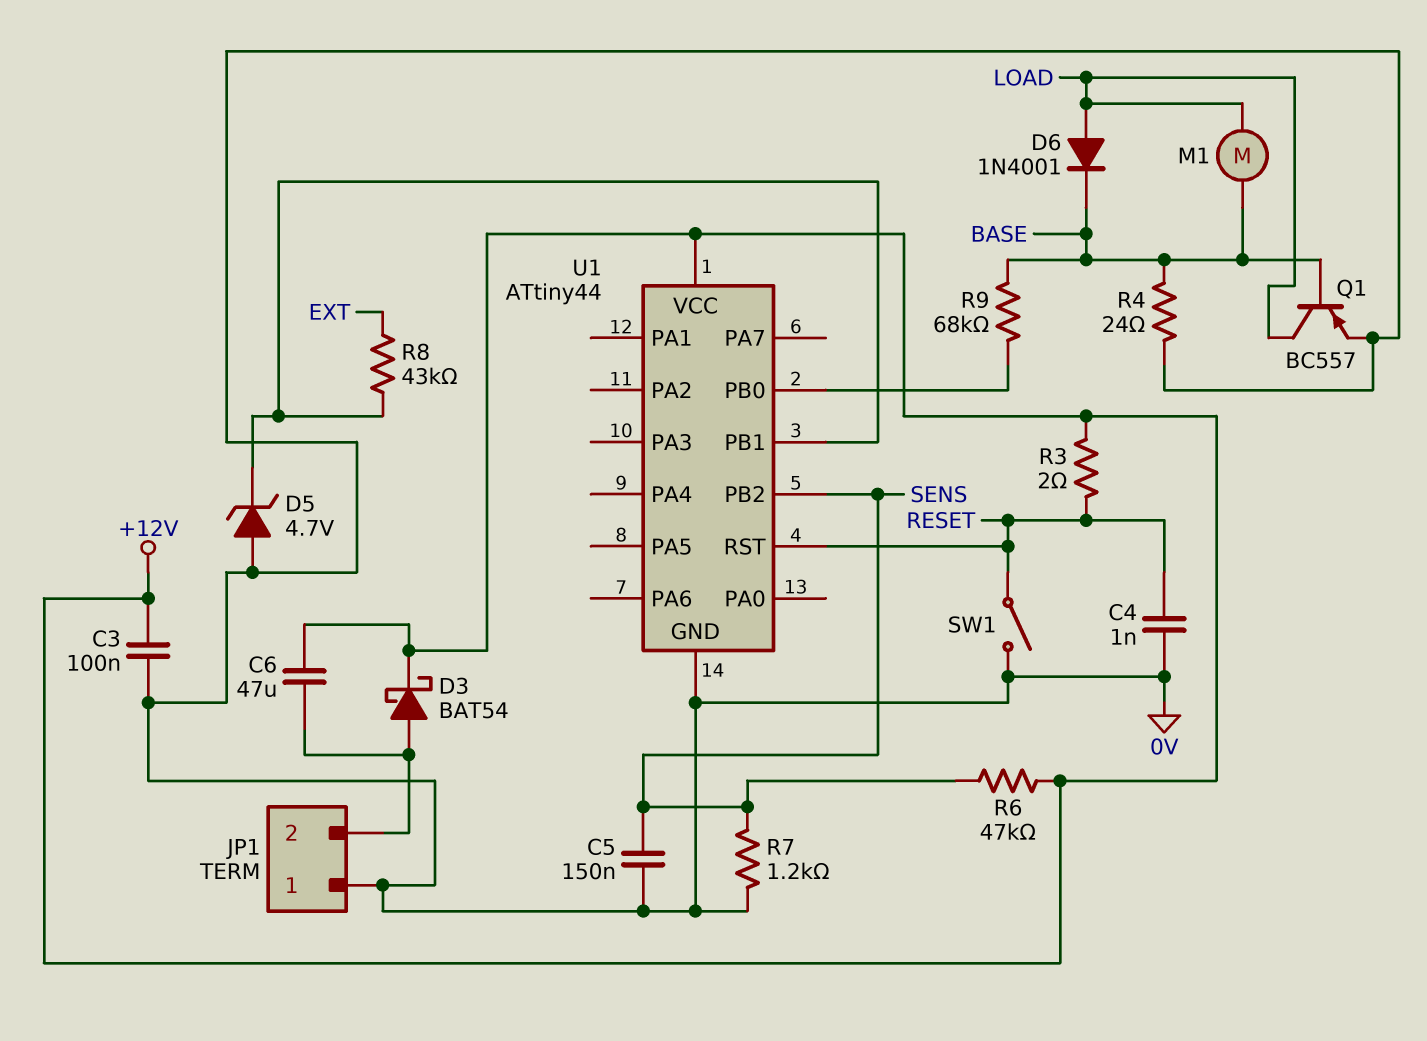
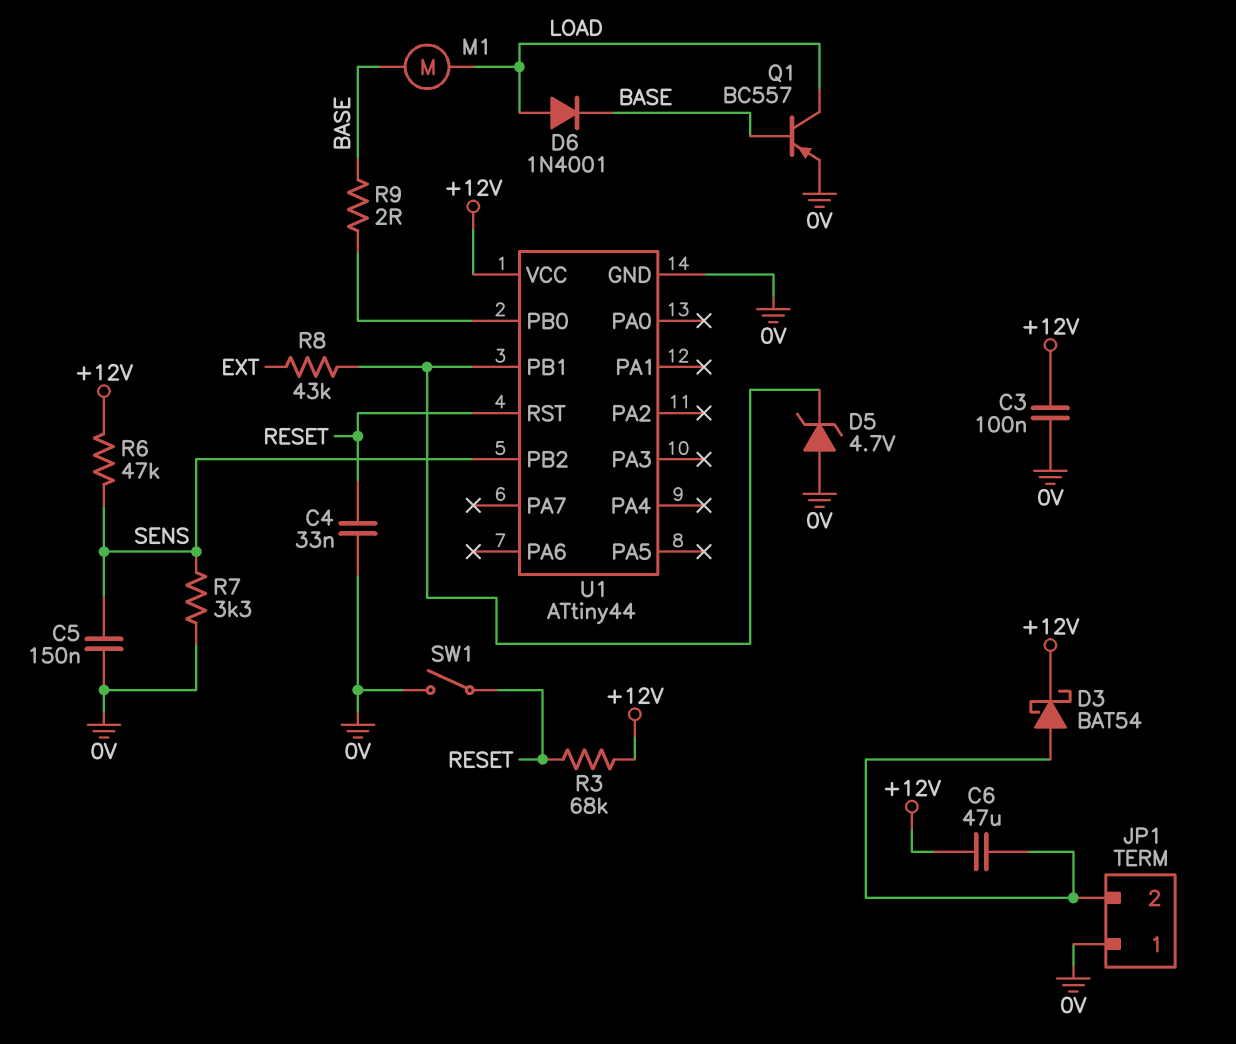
C4: 1nF (0V, RESET) -> 33nF (0V, RESET)
R3: 2 (+12V, RESET) -> 68k (+12V, RESET)
R4: 24 (0V, BASE) -> none
R7: 1.2k (0V, SENS) -> 3.3k (0V, SENS)
R9: 68k (BASE, U1/PB0) -> 2 (BASE, U1/PB0)

